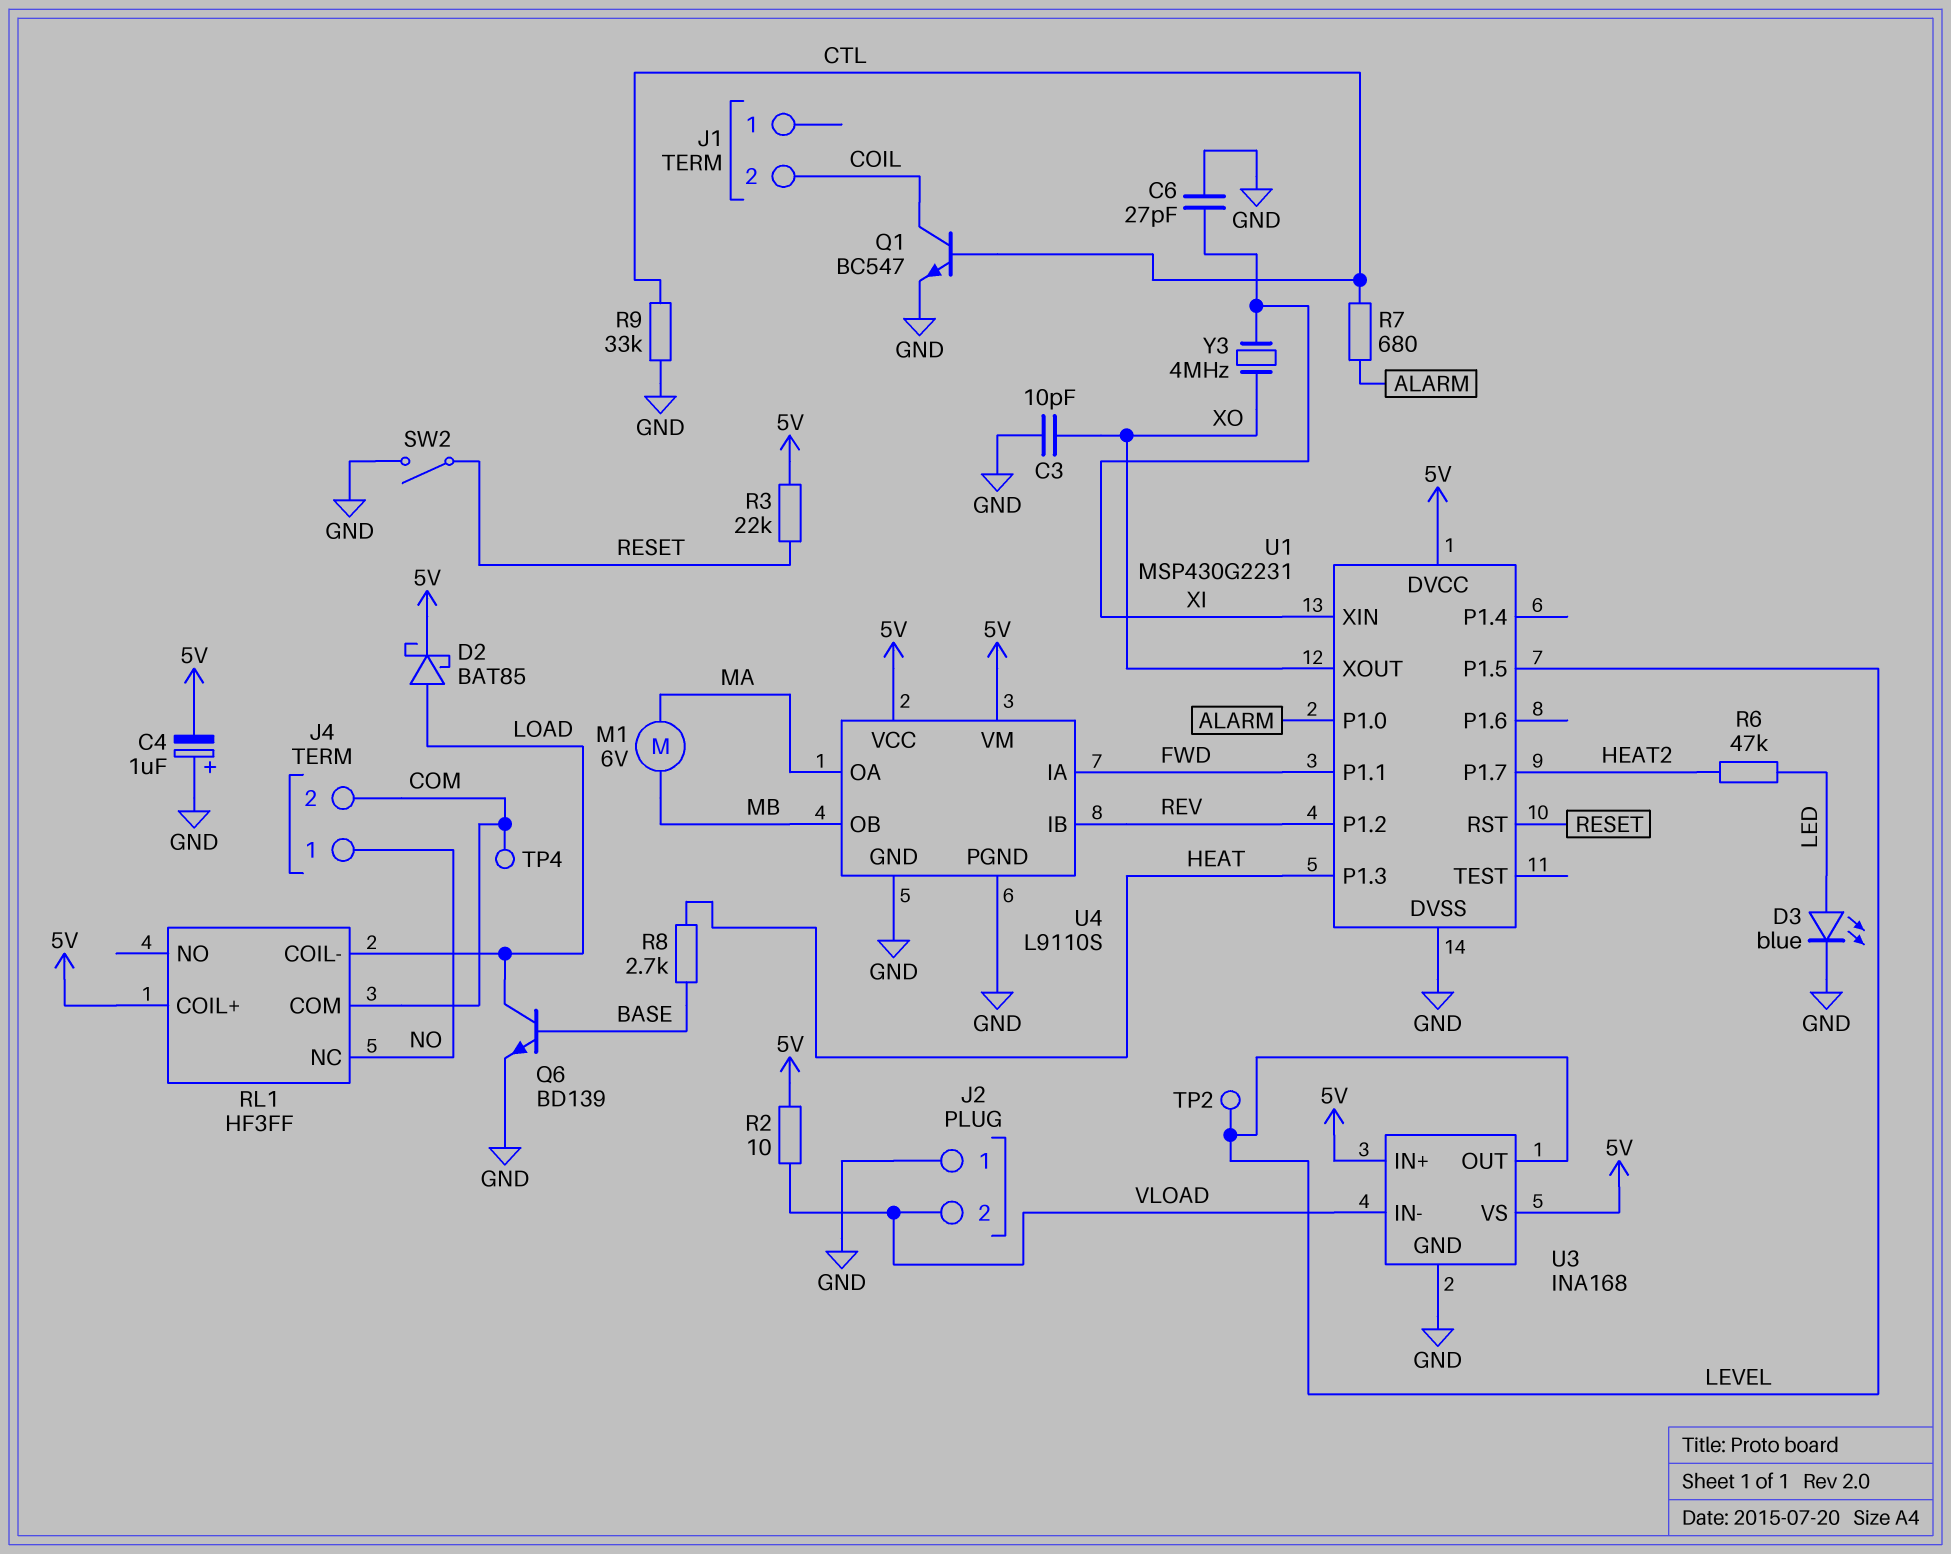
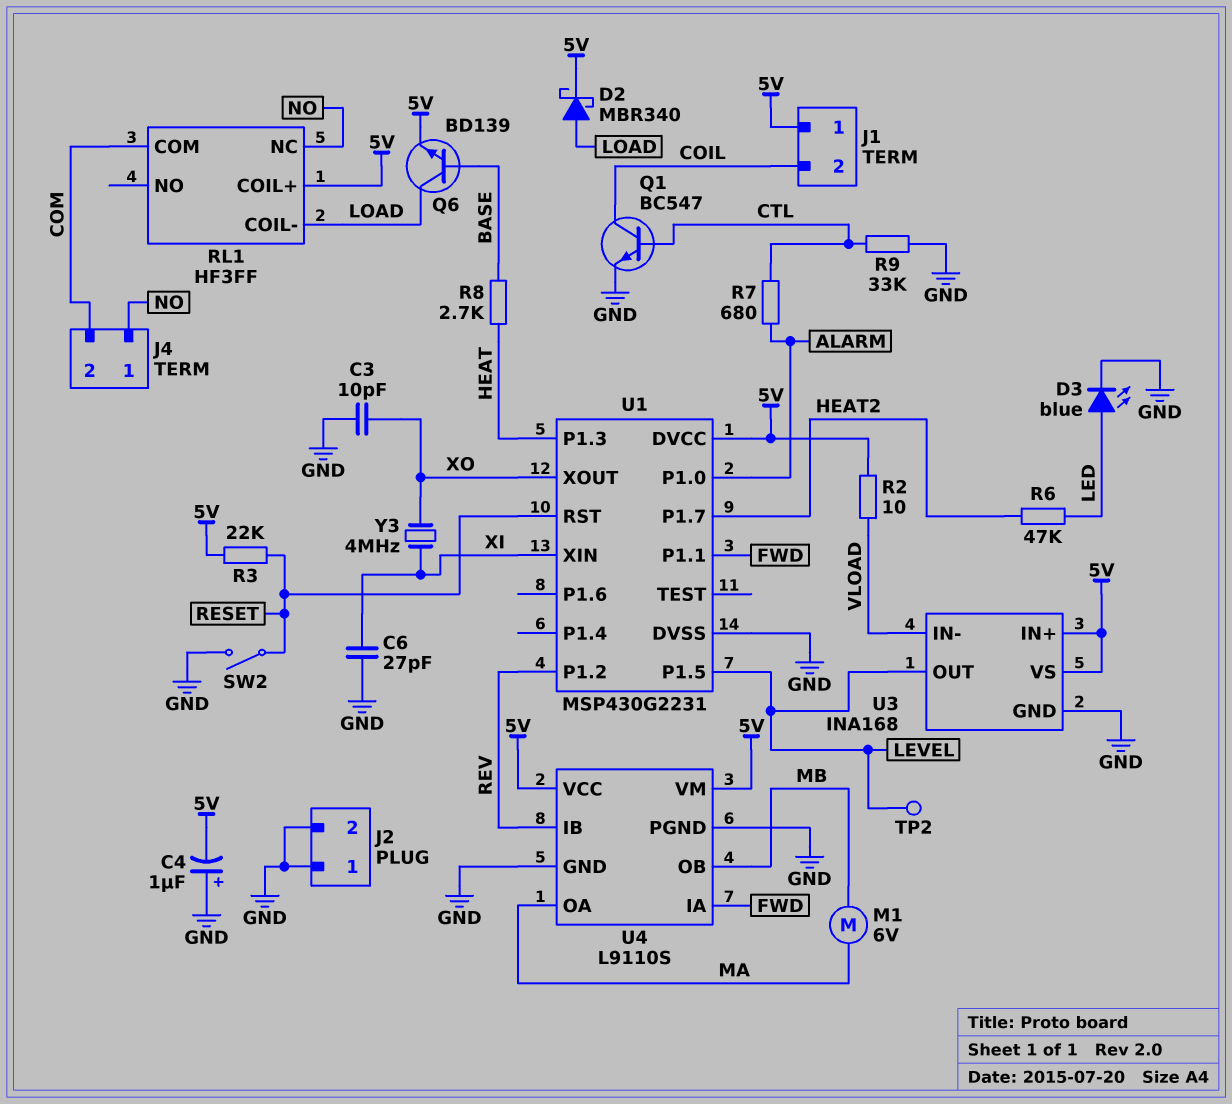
D2: schottky BAT85 (A LOAD, K 5V) -> schottky MBR340 (A LOAD, K 5V)
J1 pin 1: none -> 5V
J2 pin 2: VLOAD -> GND
Q6: NPN BD139 (B BASE, C LOAD, E GND) -> NPN BD139 (B BASE, C LOAD, E 5V)
TP4: test point (COM) -> none

